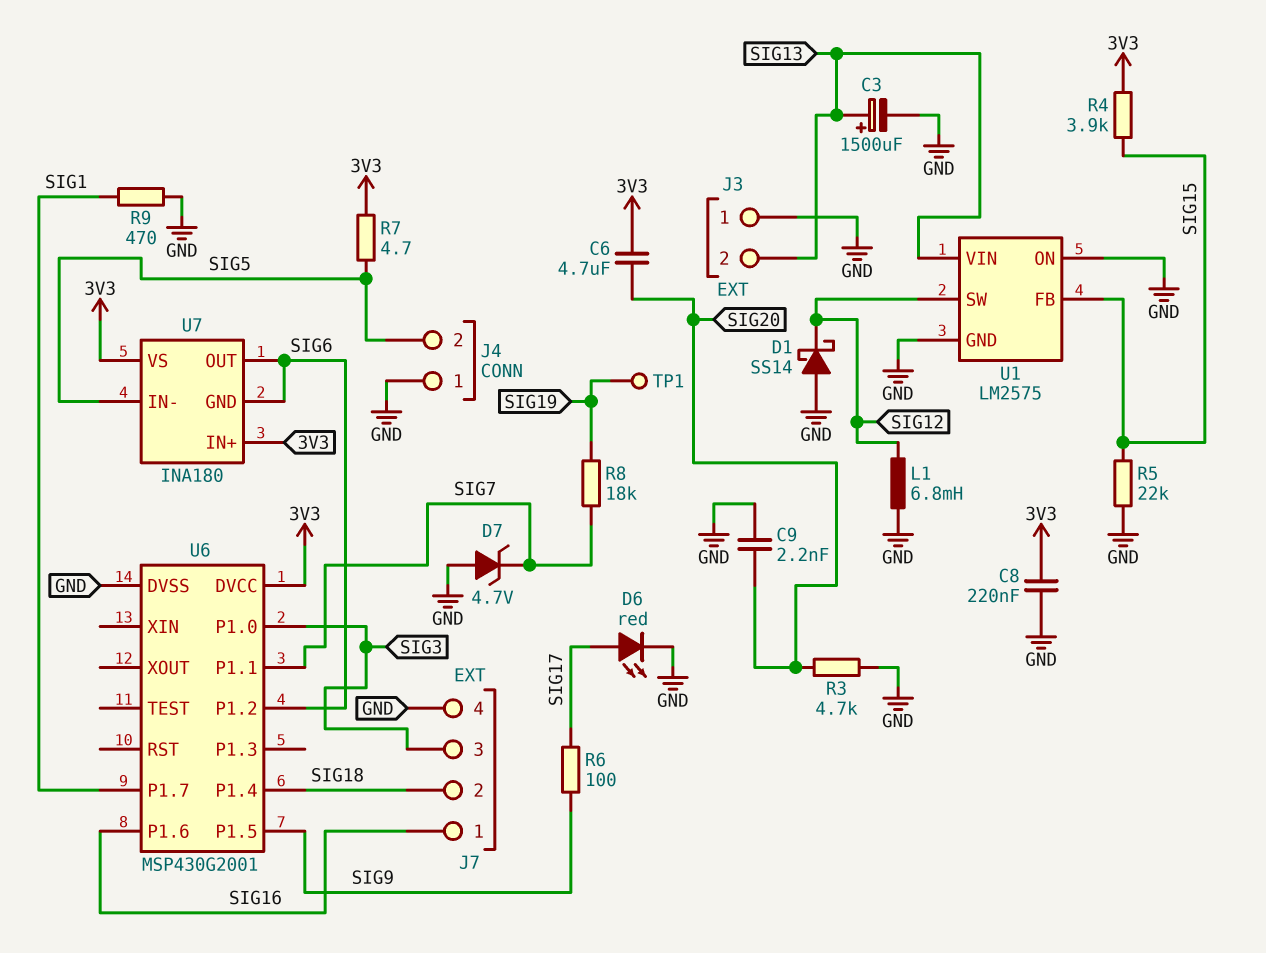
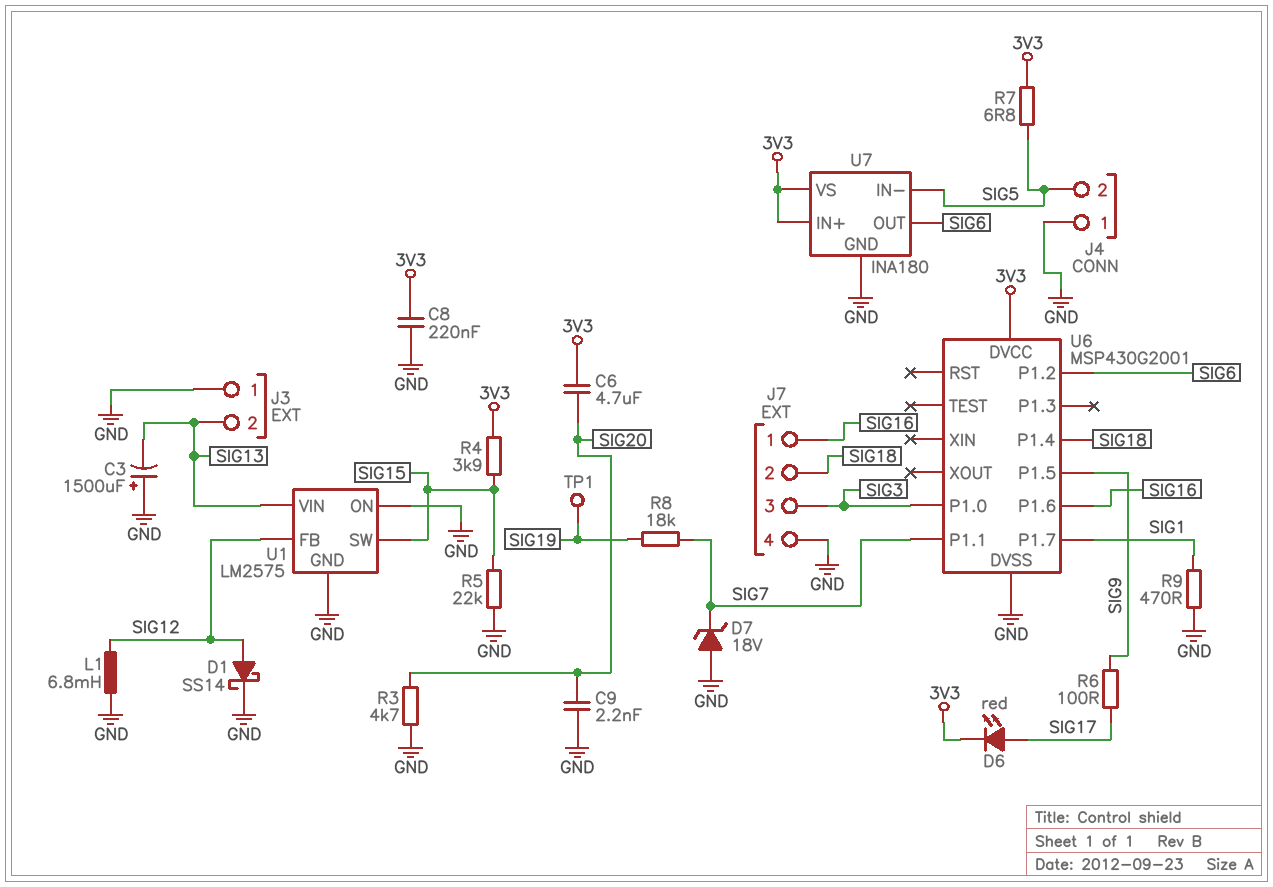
C3: 1500uF (plus SIG13, minus GND) -> 1500uF (plus GND, minus SIG13)
D1: schottky SS14 (A GND, K SIG12) -> schottky SS14 (A SIG12, K GND)
D6: LED red (A SIG17, K GND) -> LED red (A SIG17, K 3V3)
D7: zener 4.7V (A GND, K SIG7) -> zener 18V (A GND, K SIG7)
R7: 4.7 (3V3, SIG5) -> 6.8 (3V3, SIG5)
U1 pin FB: SIG15 -> SIG12
U1 pin SW: SIG12 -> SIG15
U7 pin GND: SIG6 -> GND

